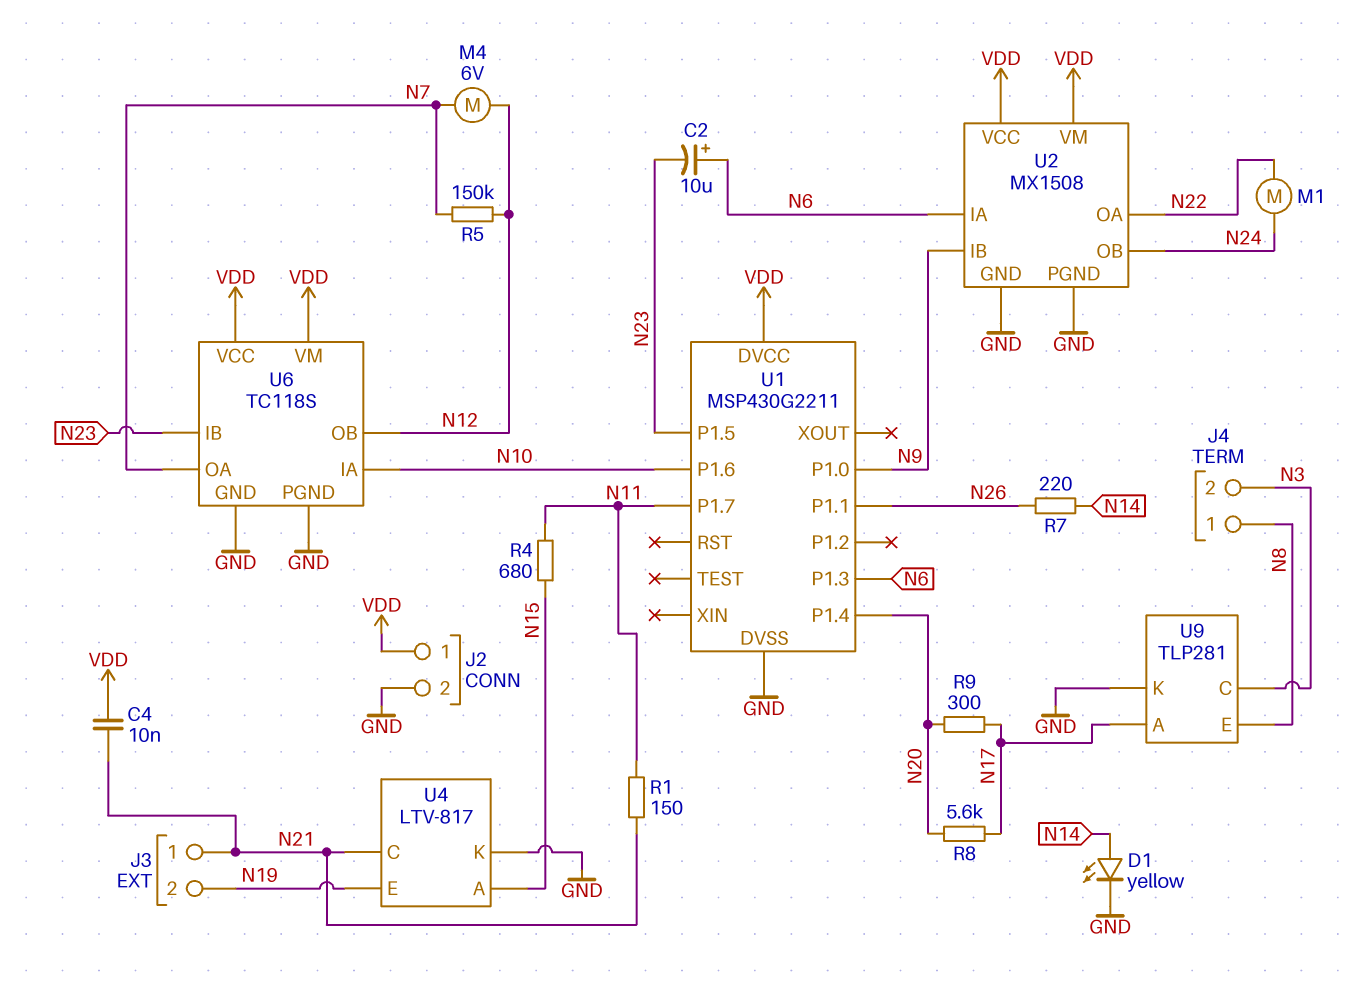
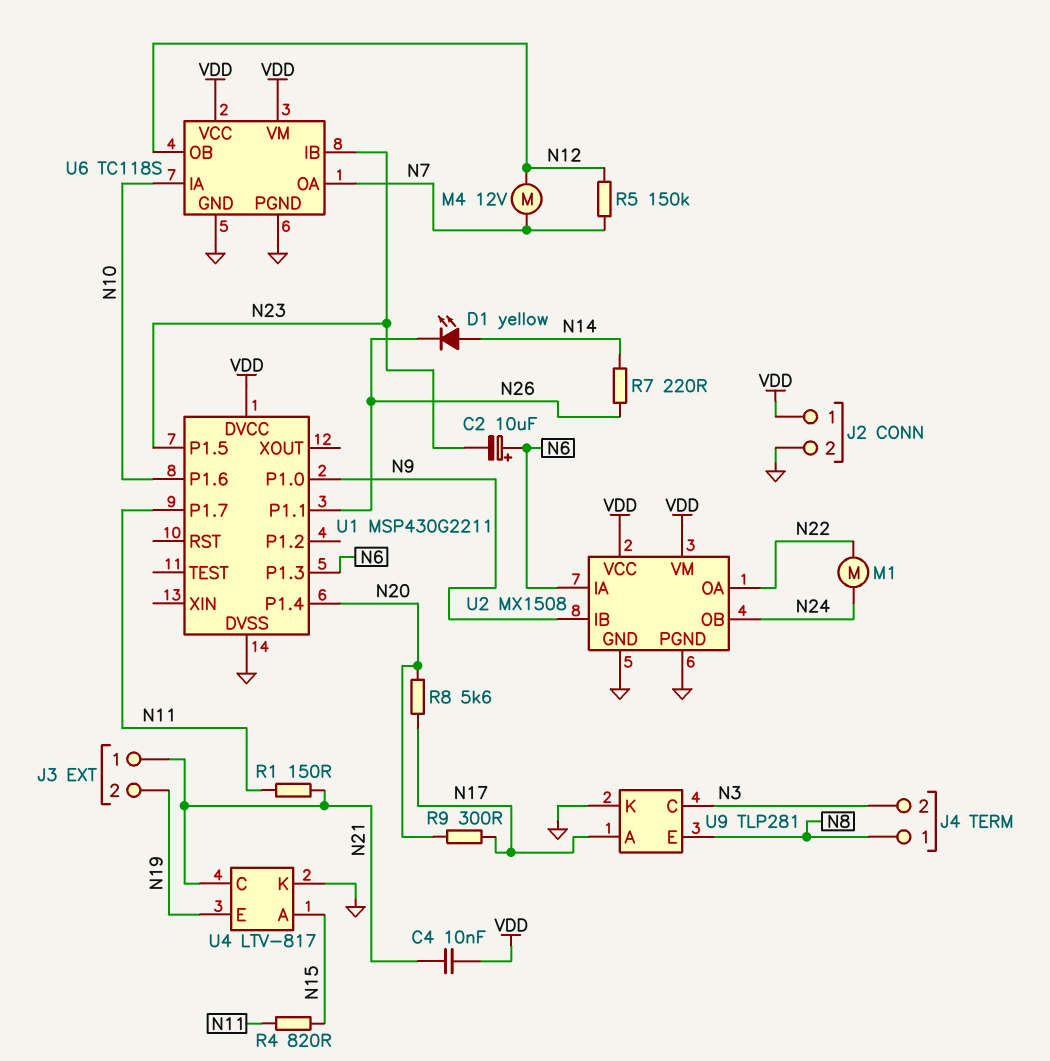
D1: LED yellow (A N14, K GND) -> LED yellow (A N14, K N26)
M4: motor 6V (N7, N12) -> motor 12V (N7, N12)
R4: 680 (N11, N15) -> 820 (N11, N15)

